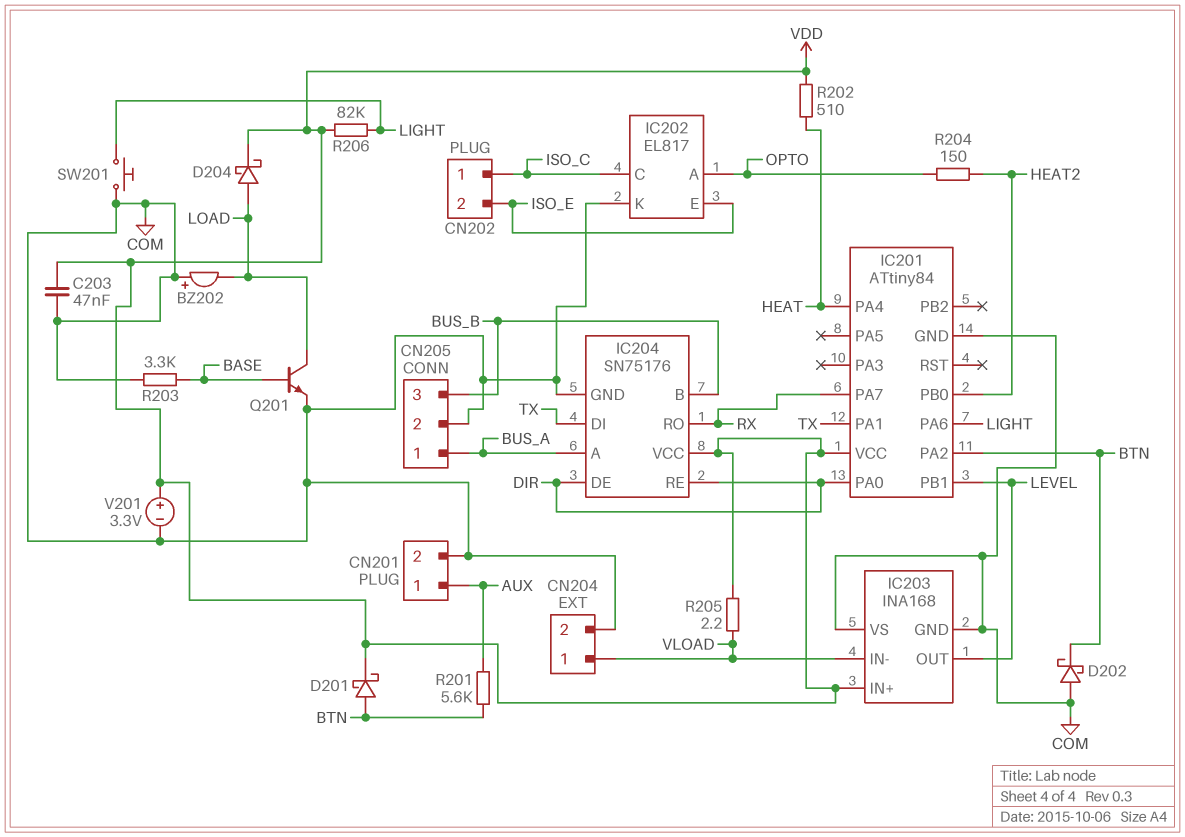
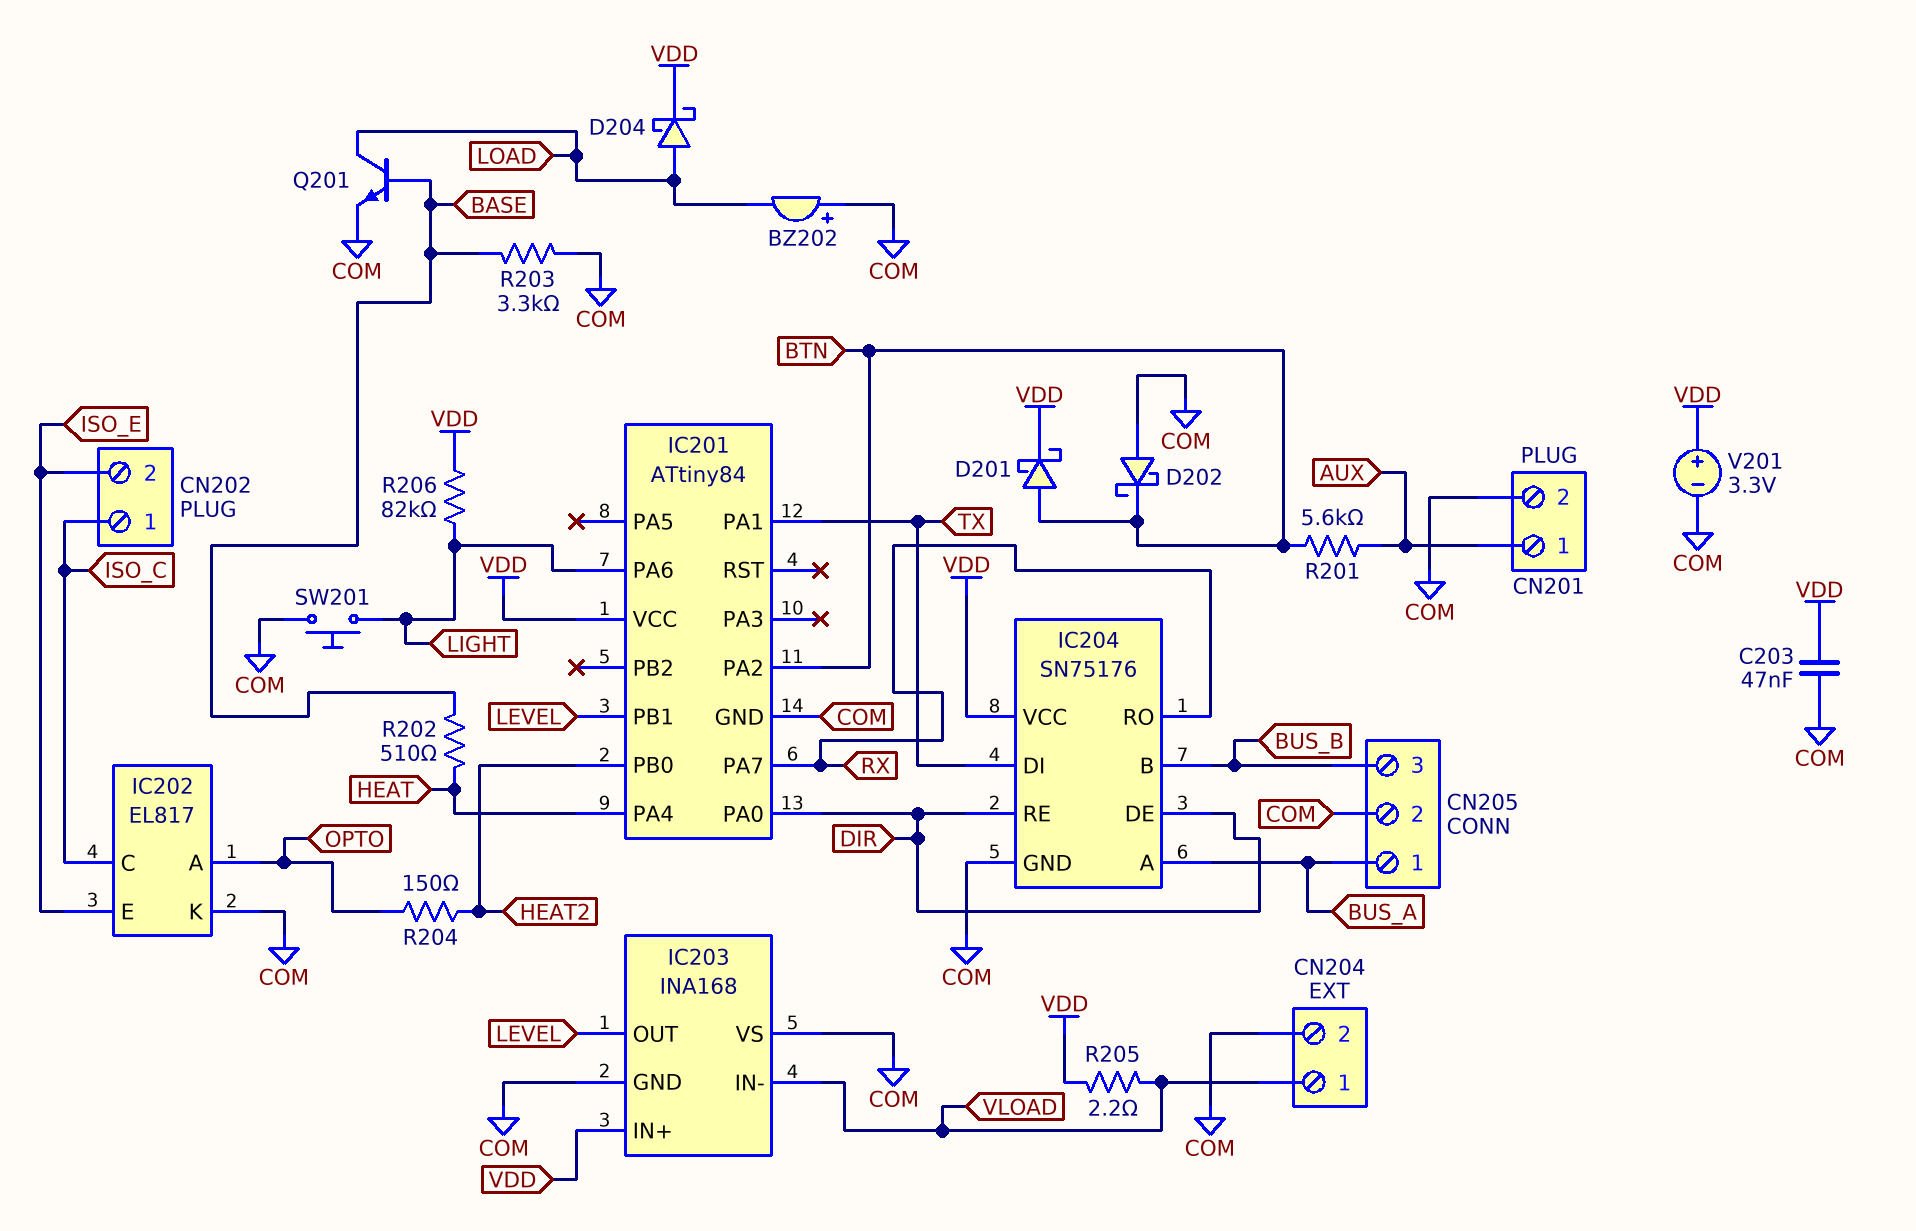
R202: 510 (HEAT, VDD) -> 510 (BASE, HEAT)

